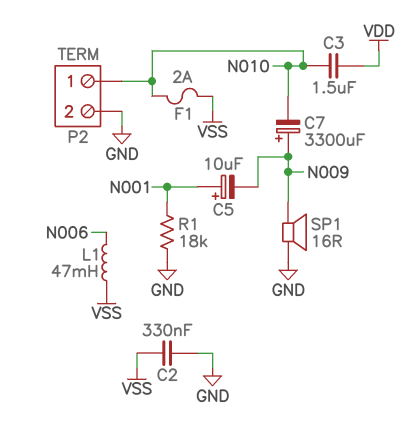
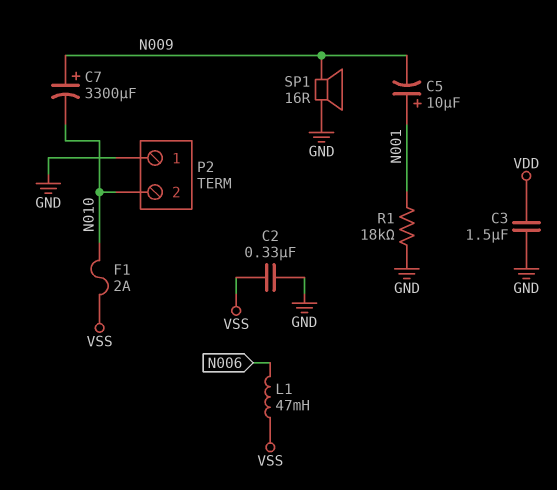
C3: 1.5uF (N010, VDD) -> 1.5uF (GND, VDD)
P2 pin 1: N010 -> GND
P2 pin 2: GND -> N010

